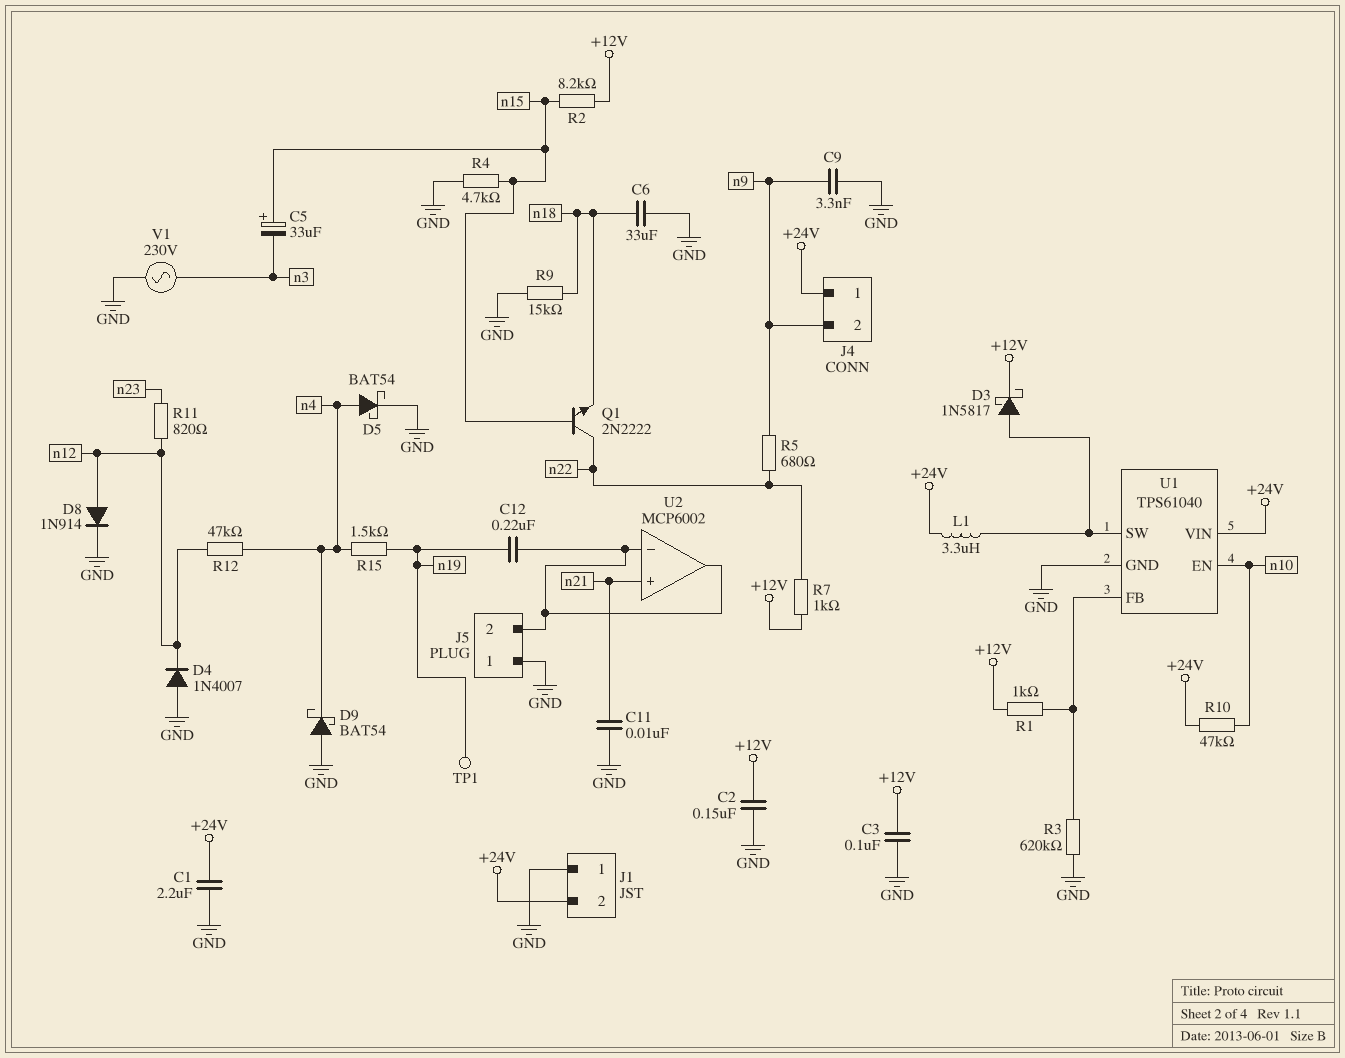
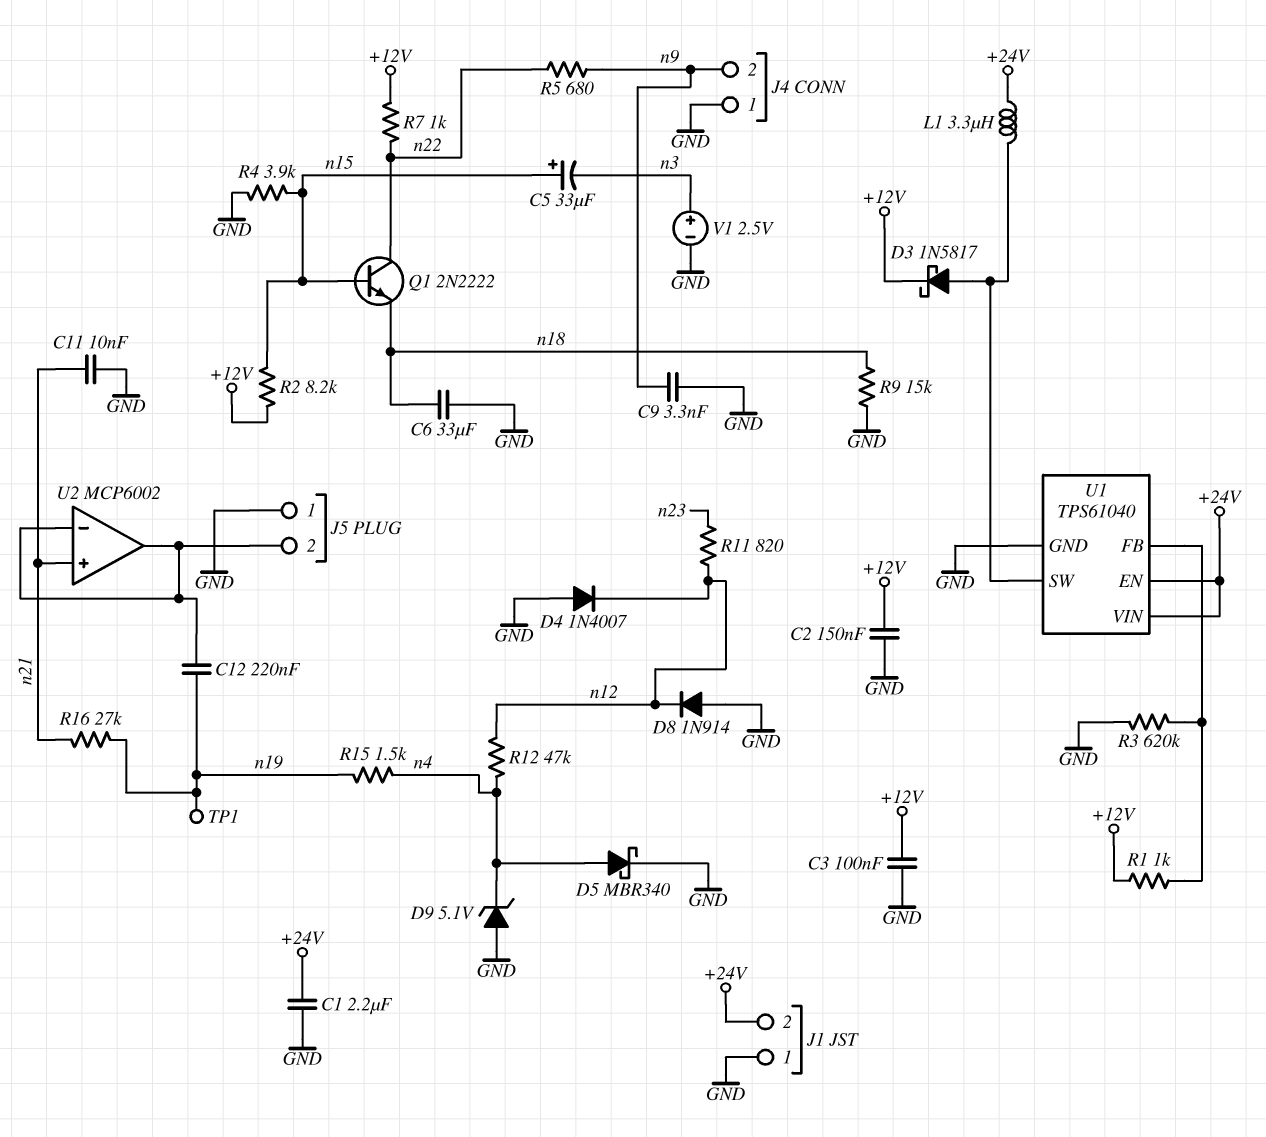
D5: schottky BAT54 (A n4, K GND) -> schottky MBR340 (A n4, K GND)
D8: diode 1N914 (A n12, K GND) -> diode 1N914 (A GND, K n12)
D9: schottky BAT54 (A GND, K n4) -> zener 5.1V (A GND, K n4)
J4 pin 1: +24V -> GND
R4: 4.7k (GND, n15) -> 3.9k (GND, n15)
R10: 47k (+24V, n10) -> none
R16: none -> 27k (n19, n21)
U1 pin EN: n10 -> +24V
V1: AC 230V (GND, n3) -> 2.5V (plus n3, minus GND)

